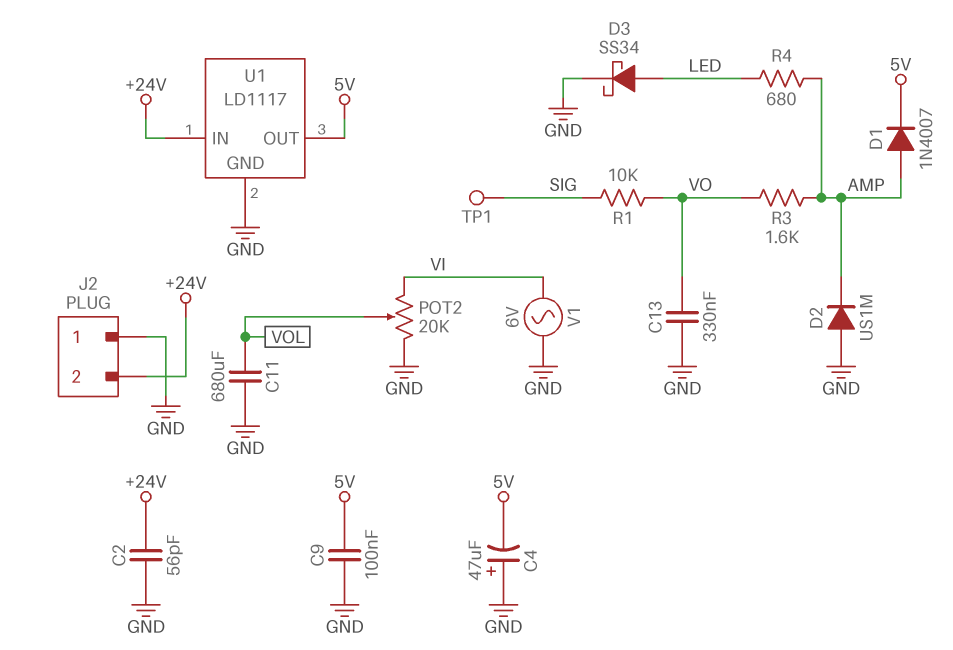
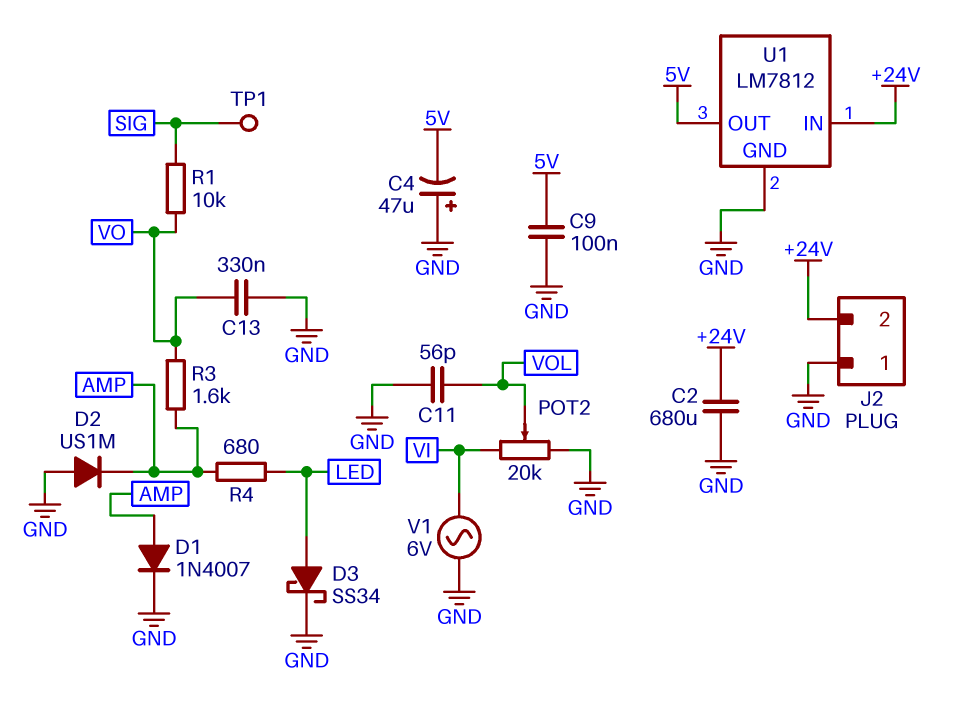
C2: 56pF (+24V, GND) -> 680uF (+24V, GND)
C11: 680uF (GND, VOL) -> 56pF (GND, VOL)
D1: diode 1N4007 (A AMP, K 5V) -> diode 1N4007 (A AMP, K GND)
U1: LD1117 -> LM7812

